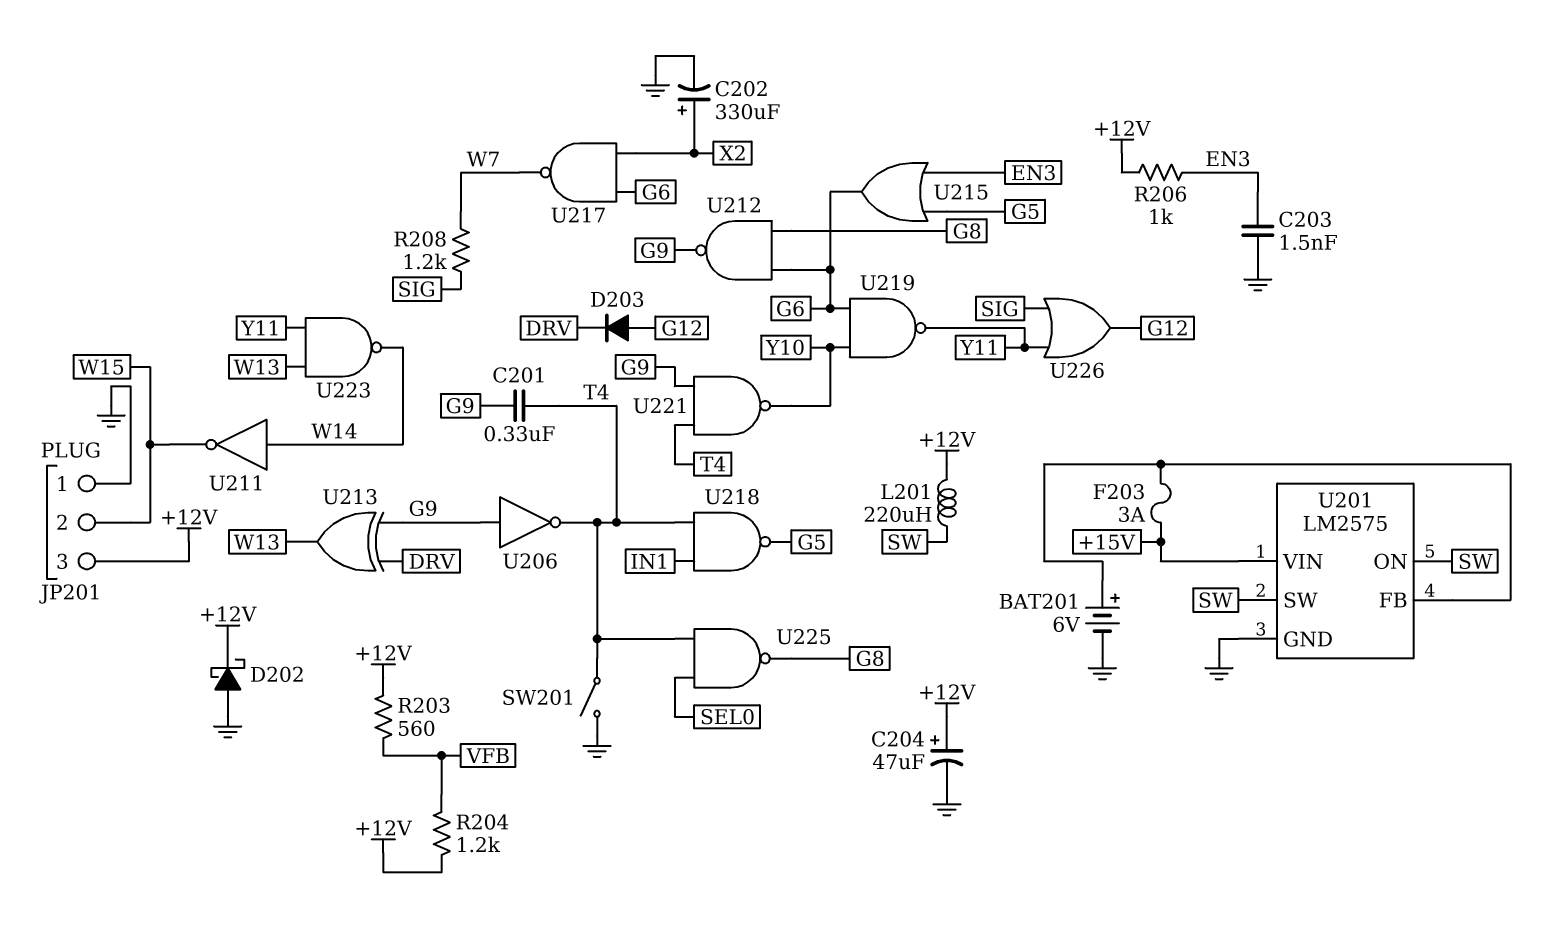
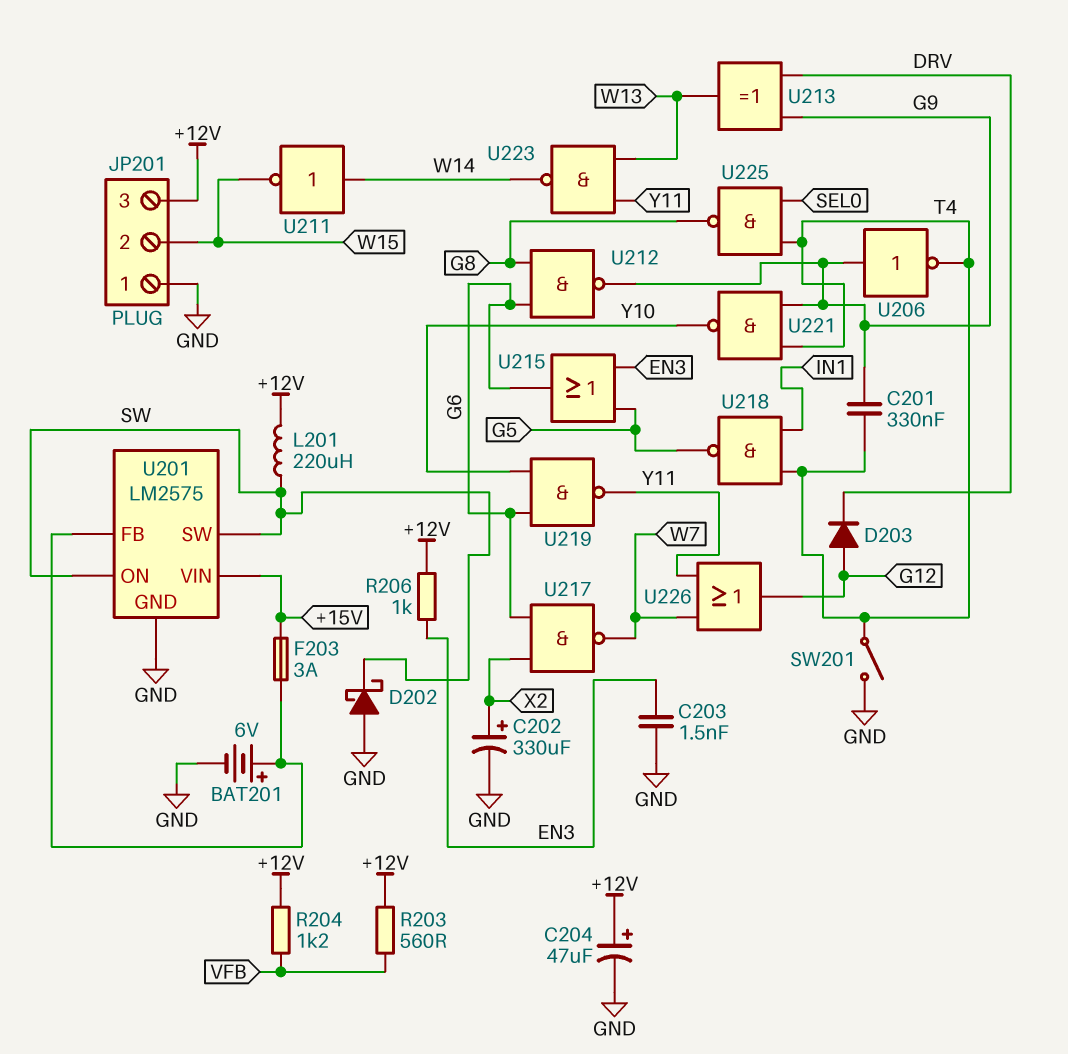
D202: schottky (A GND, K +12V) -> schottky (A GND, K SW)
R208: 1.2k (SIG, W7) -> none
U226: OR (in SIG, in Y11, out G12) -> OR (in W7, in Y11, out G12)

